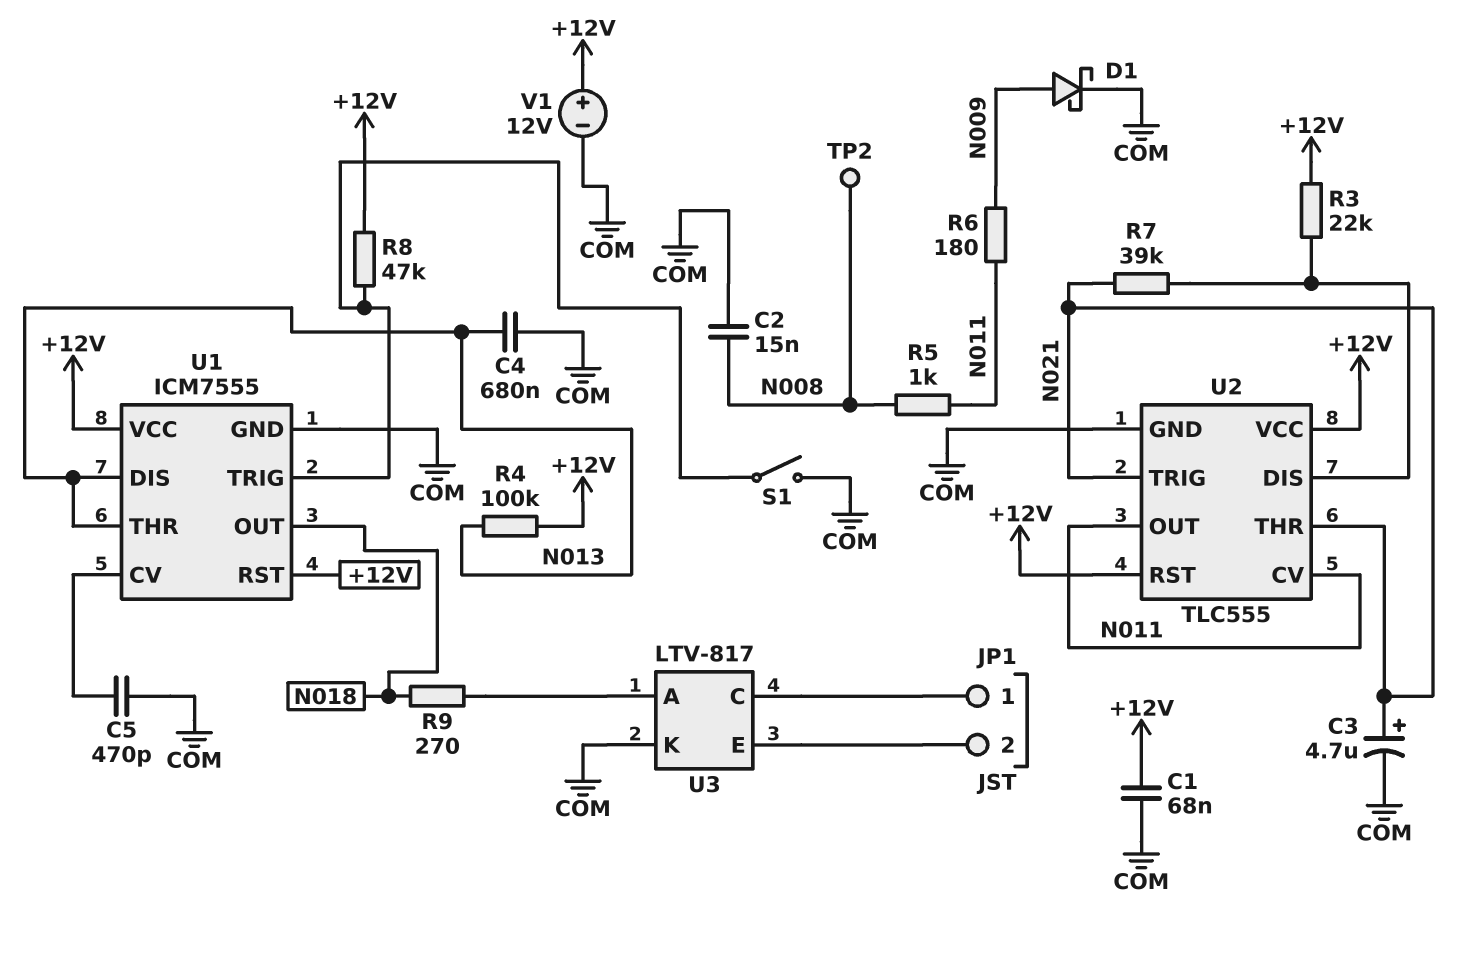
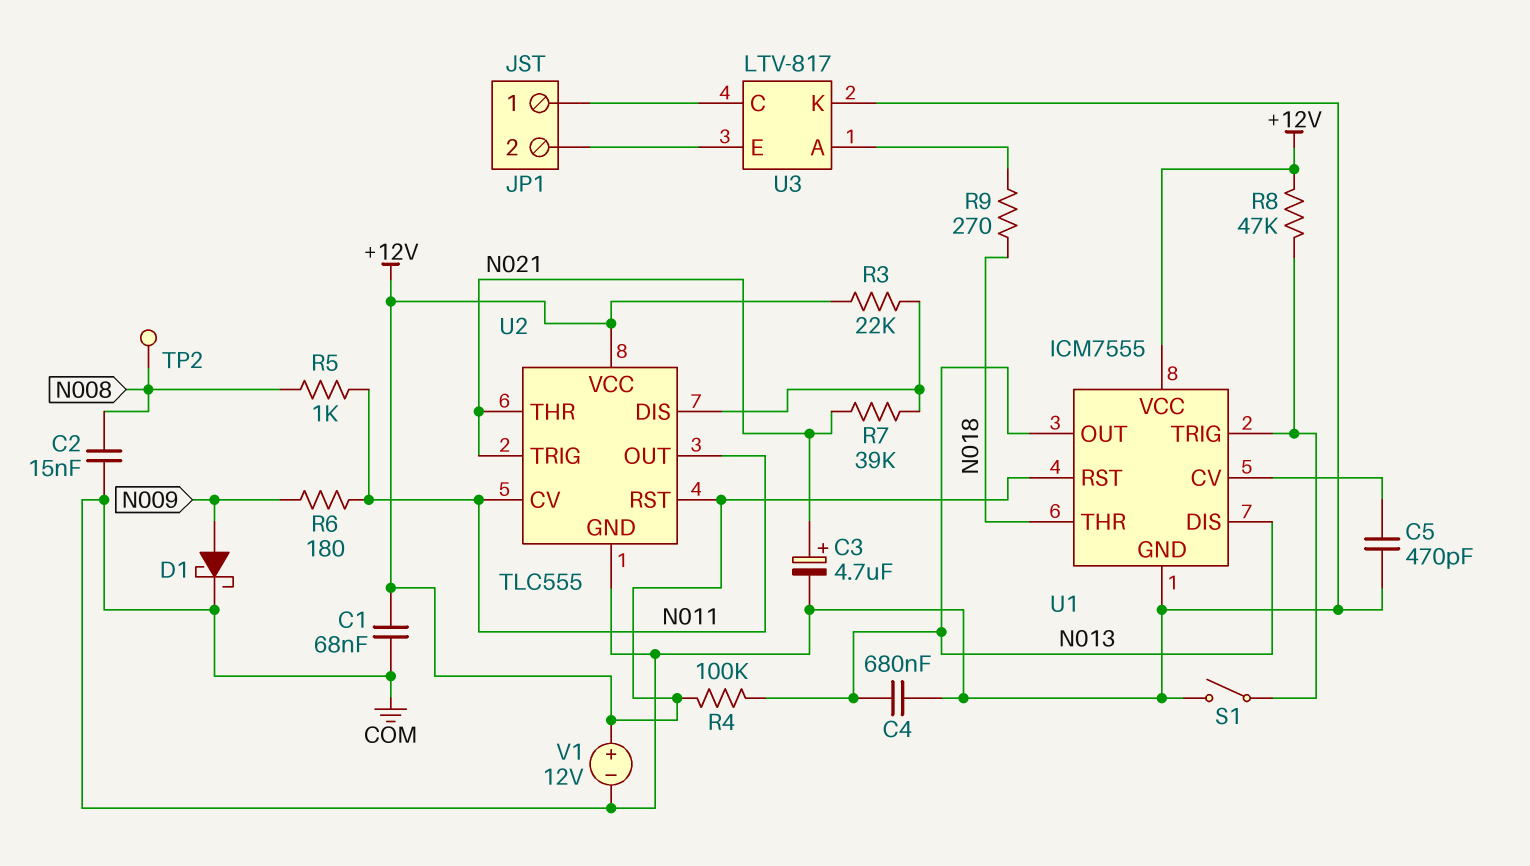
U1 pin OUT: N018 -> N013
U1 pin THR: N013 -> N018

